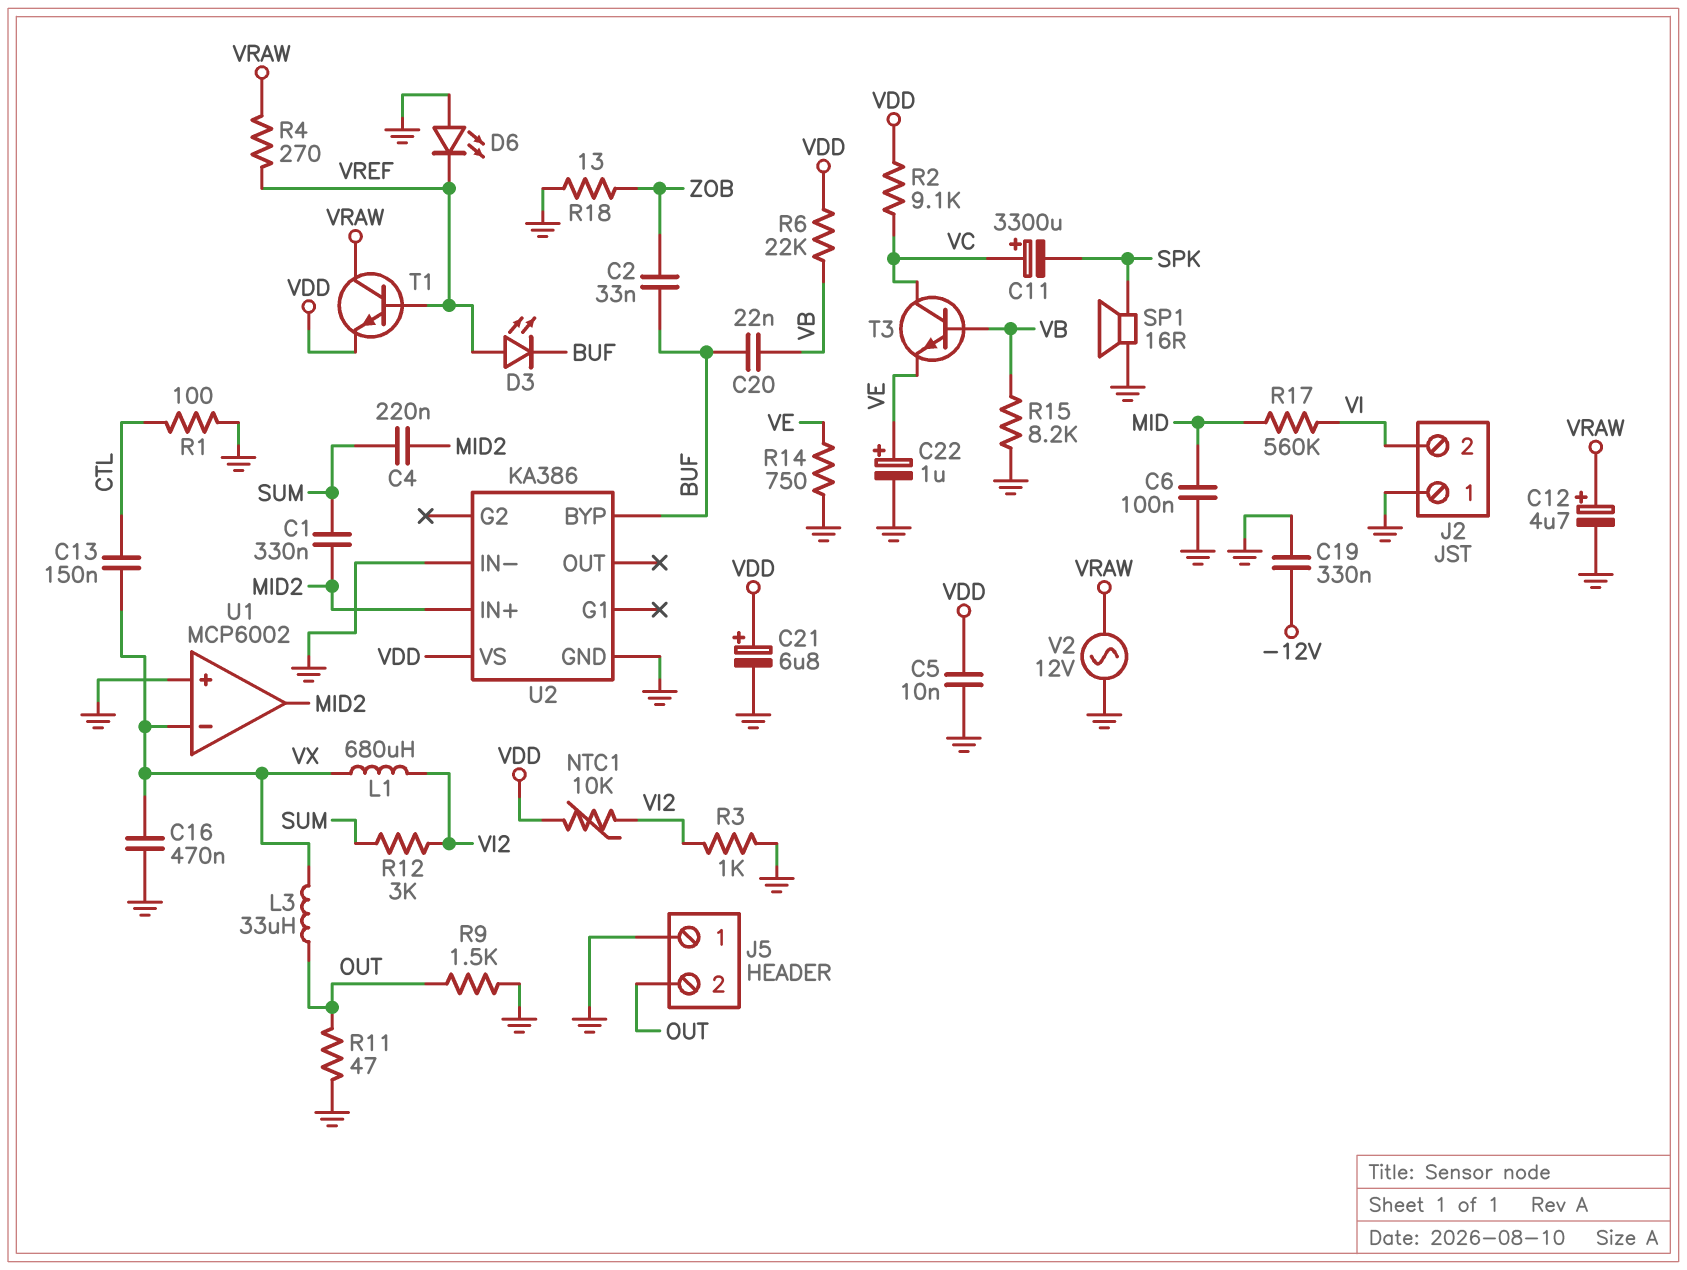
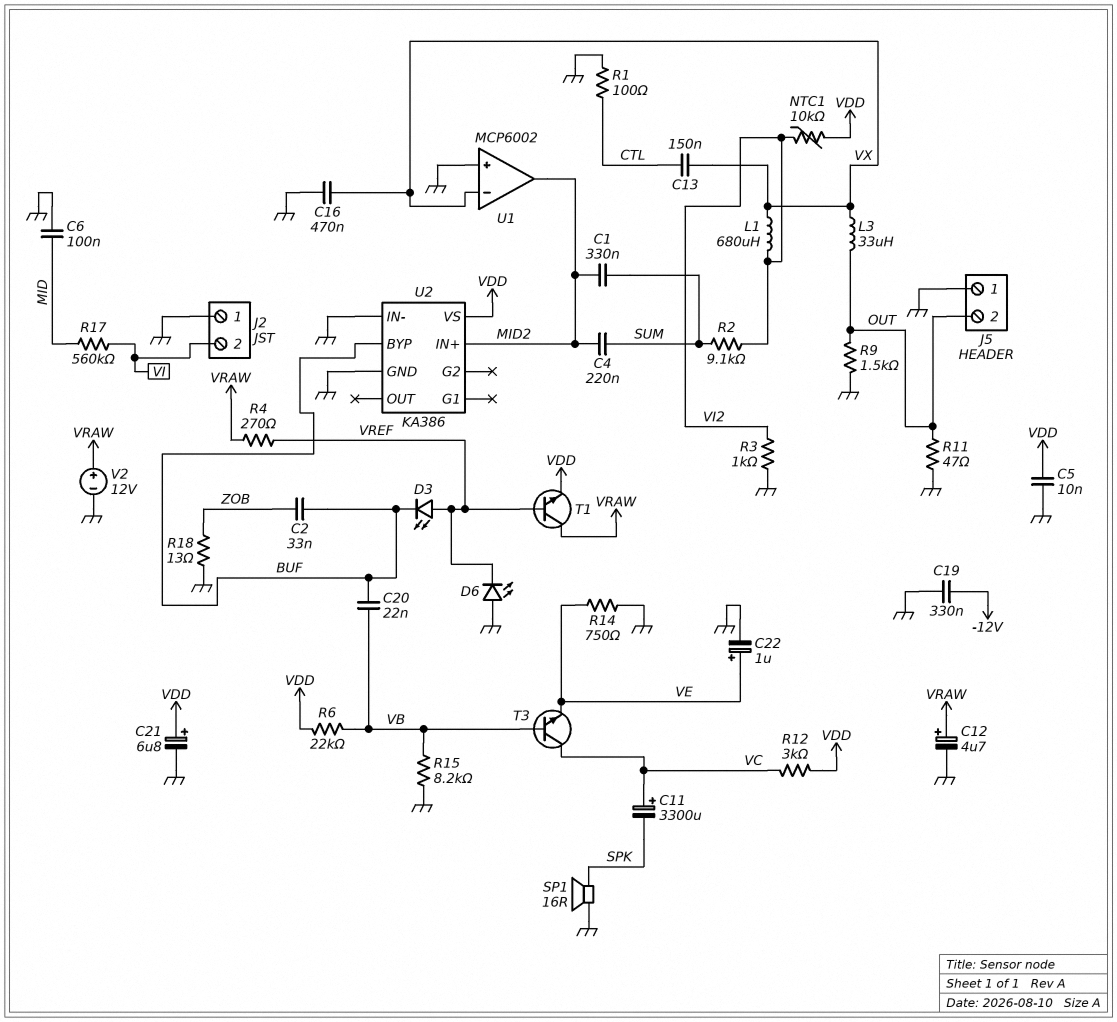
R2: 9.1k (VC, VDD) -> 9.1k (SUM, VI2)
R12: 3k (SUM, VI2) -> 3k (VC, VDD)
V2: AC 12V (GND, VRAW) -> 12V (plus VRAW, minus GND)

